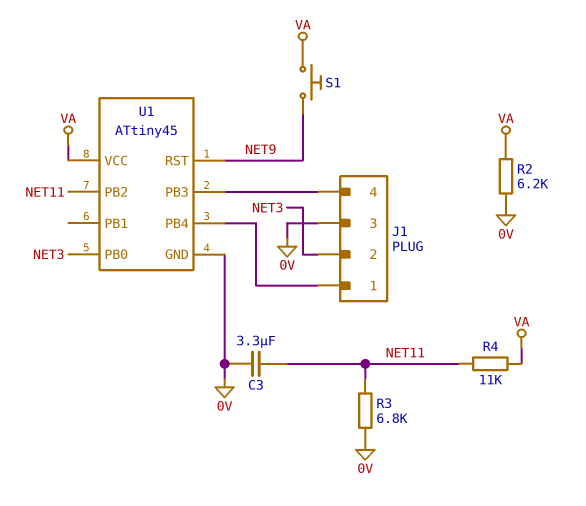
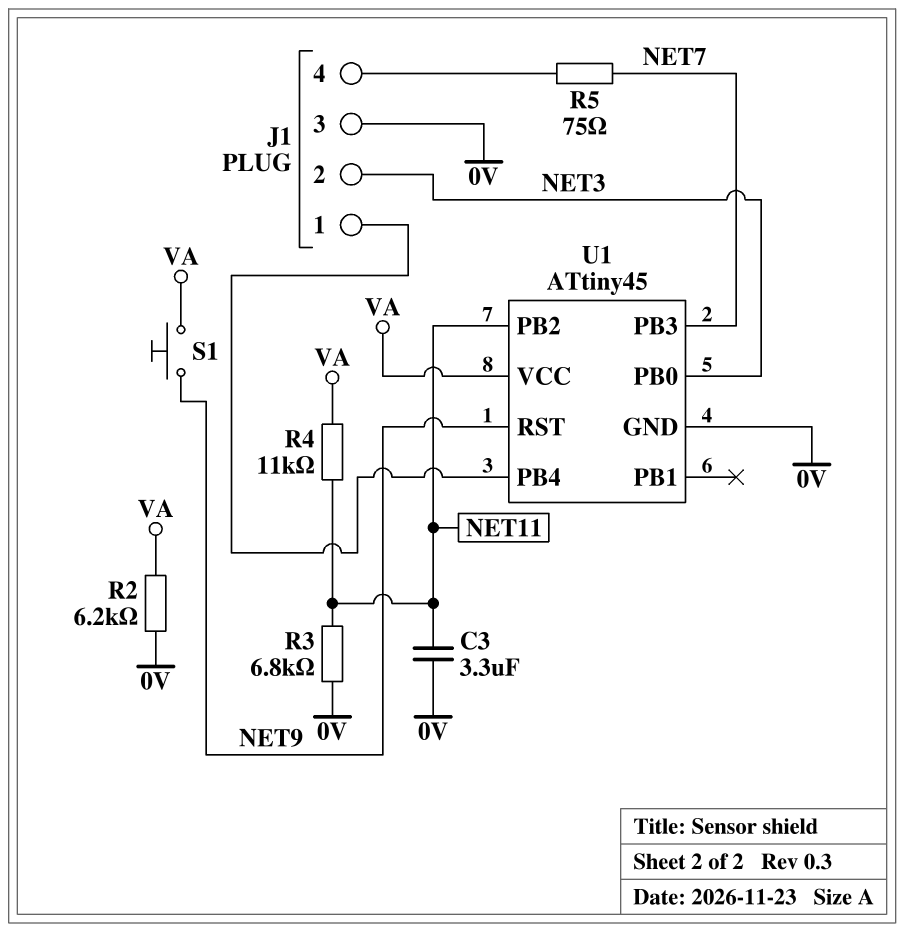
R5: none -> 75 (J1/4, NET7)
U1 pin PB3: J1/4 -> NET7

